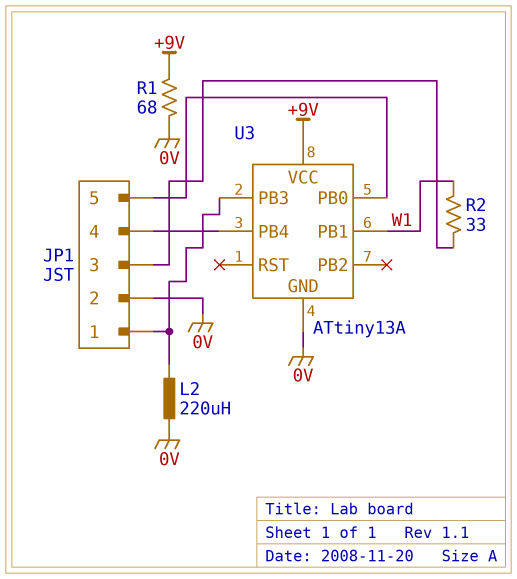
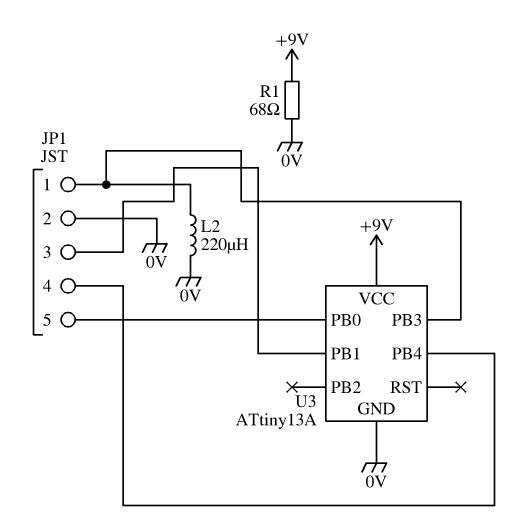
R2: 33 (JP1/3, W1) -> none
U3 pin PB1: W1 -> JP1/3

